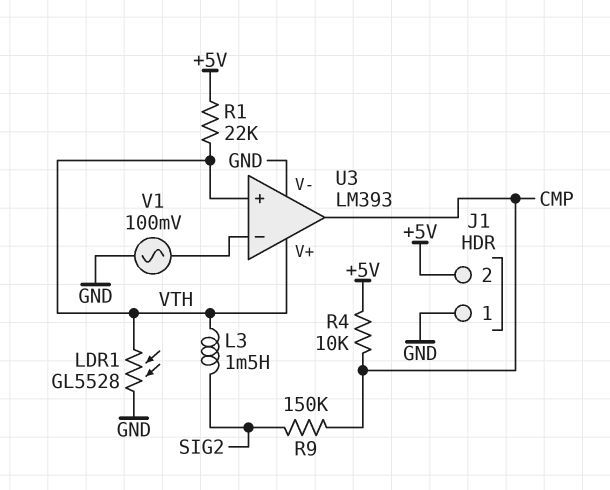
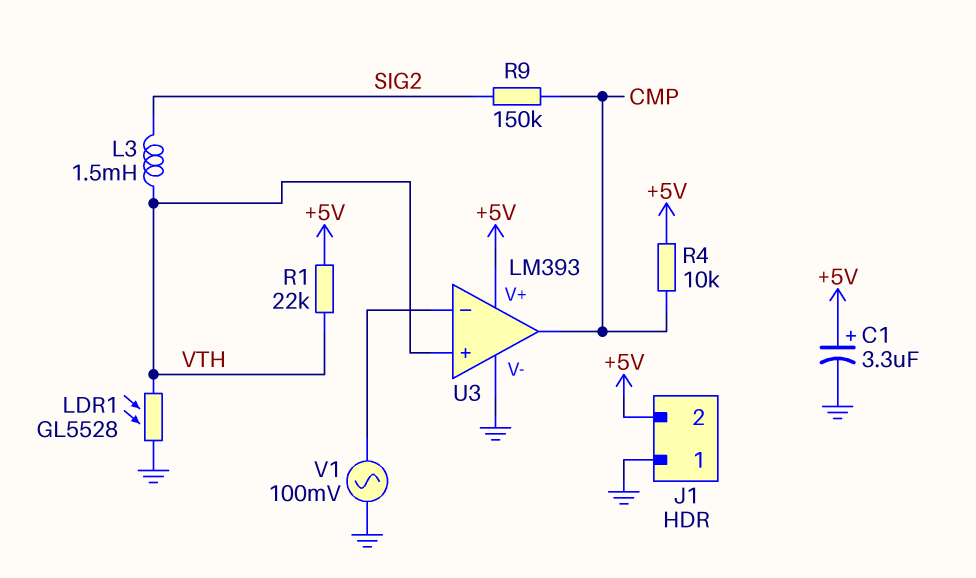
C1: none -> 3.3uF (plus +5V, minus GND)
U3 pin V+: VTH -> +5V

